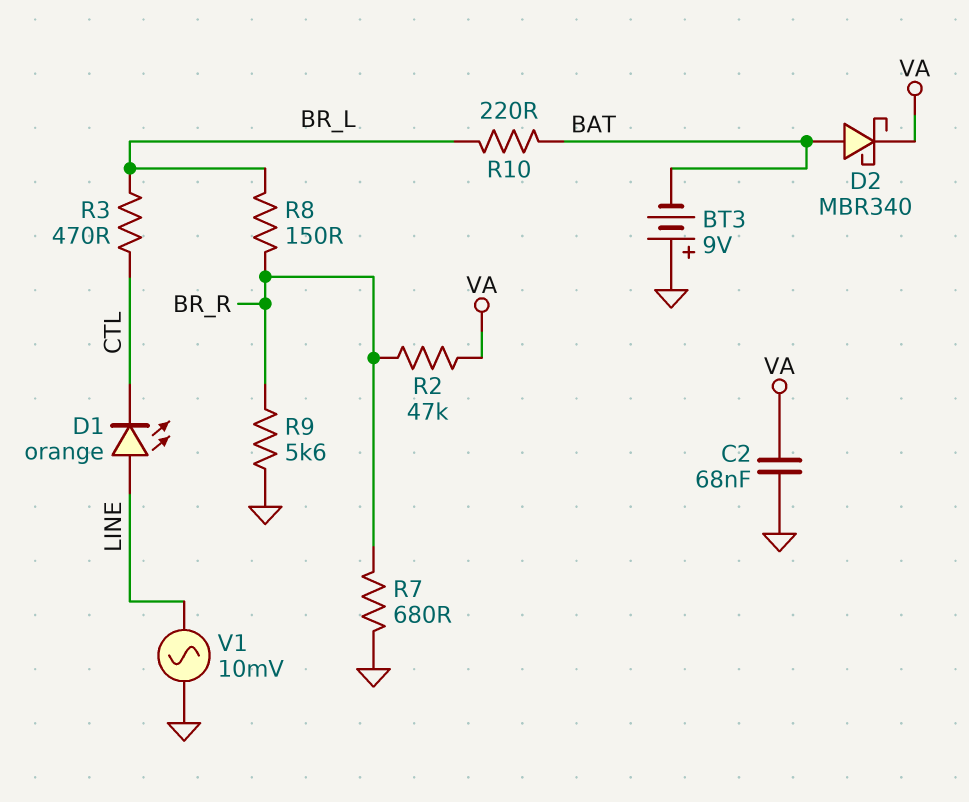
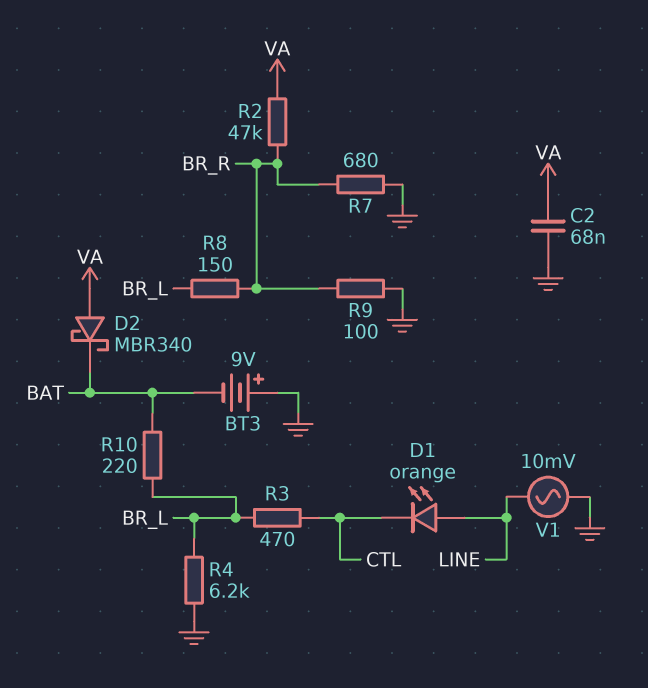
D2: schottky MBR340 (A BAT, K VA) -> schottky MBR340 (A VA, K BAT)
R4: none -> 6.2k (BR_L, GND)
R9: 5.6k (BR_R, GND) -> 100 (BR_R, GND)

